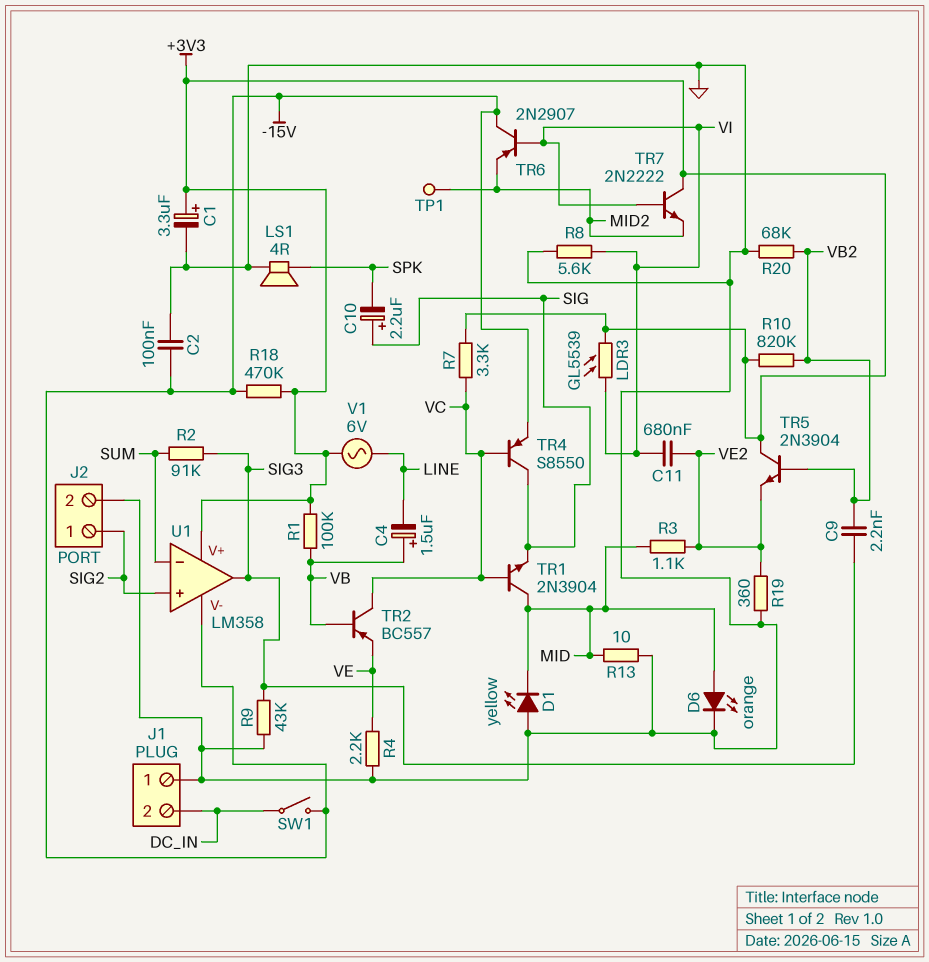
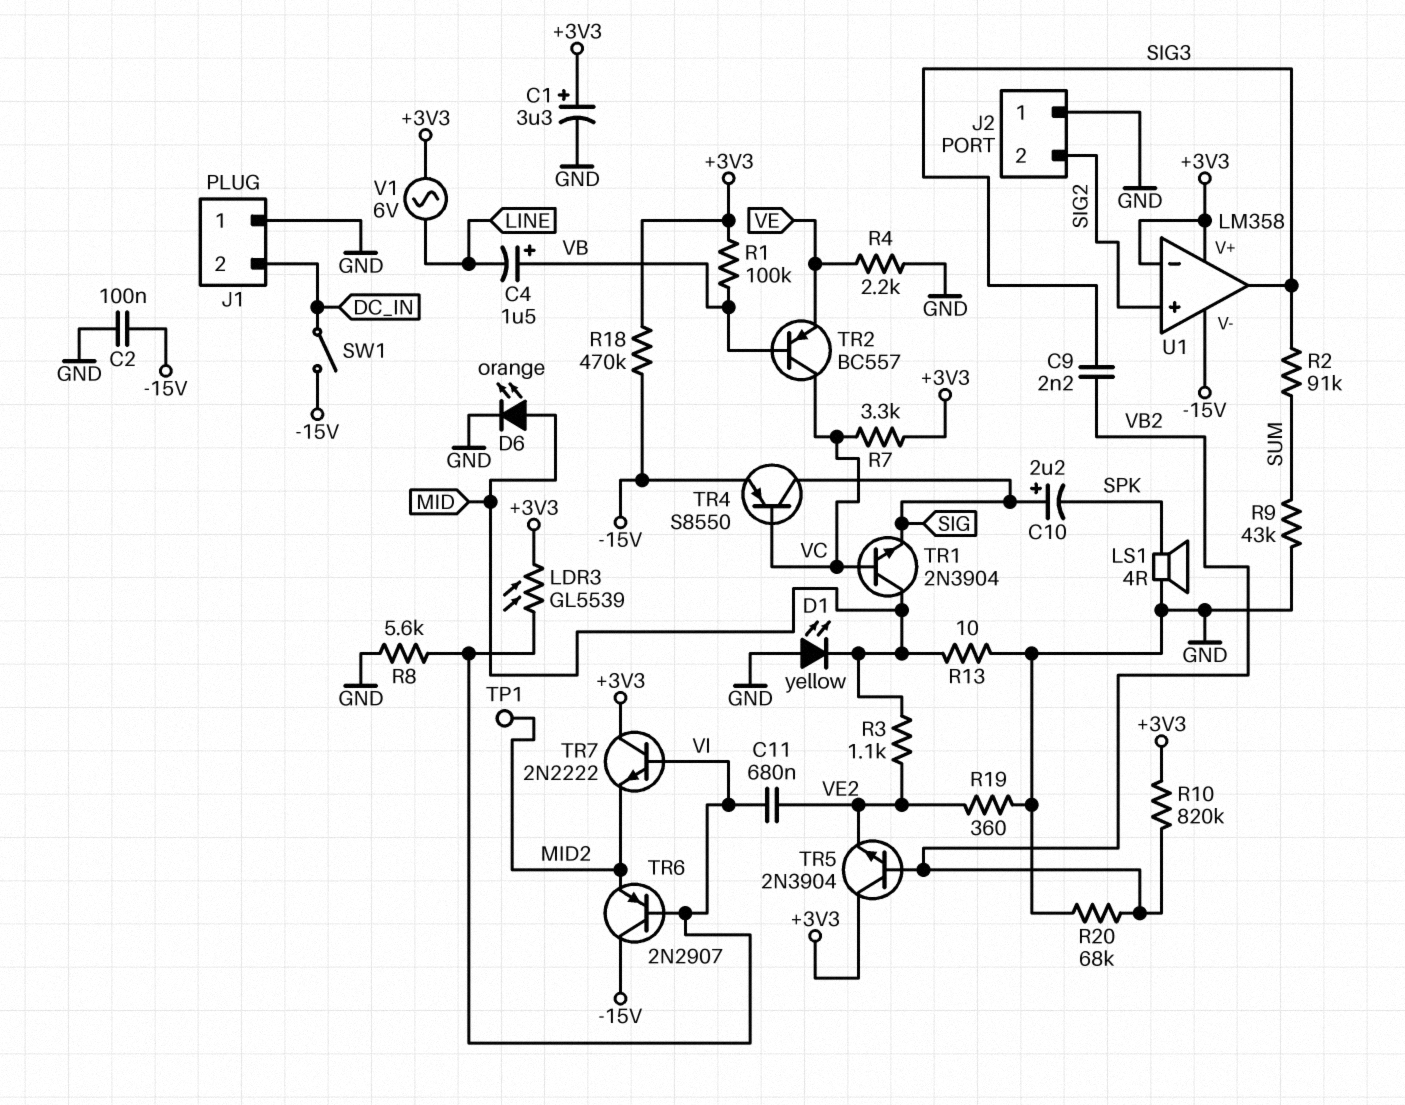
J2 pin 1: SIG2 -> GND
J2 pin 2: GND -> SIG2
R9: 43k (GND, SIG3) -> 43k (GND, SUM)
U1 pin in-: SUM -> +3V3

